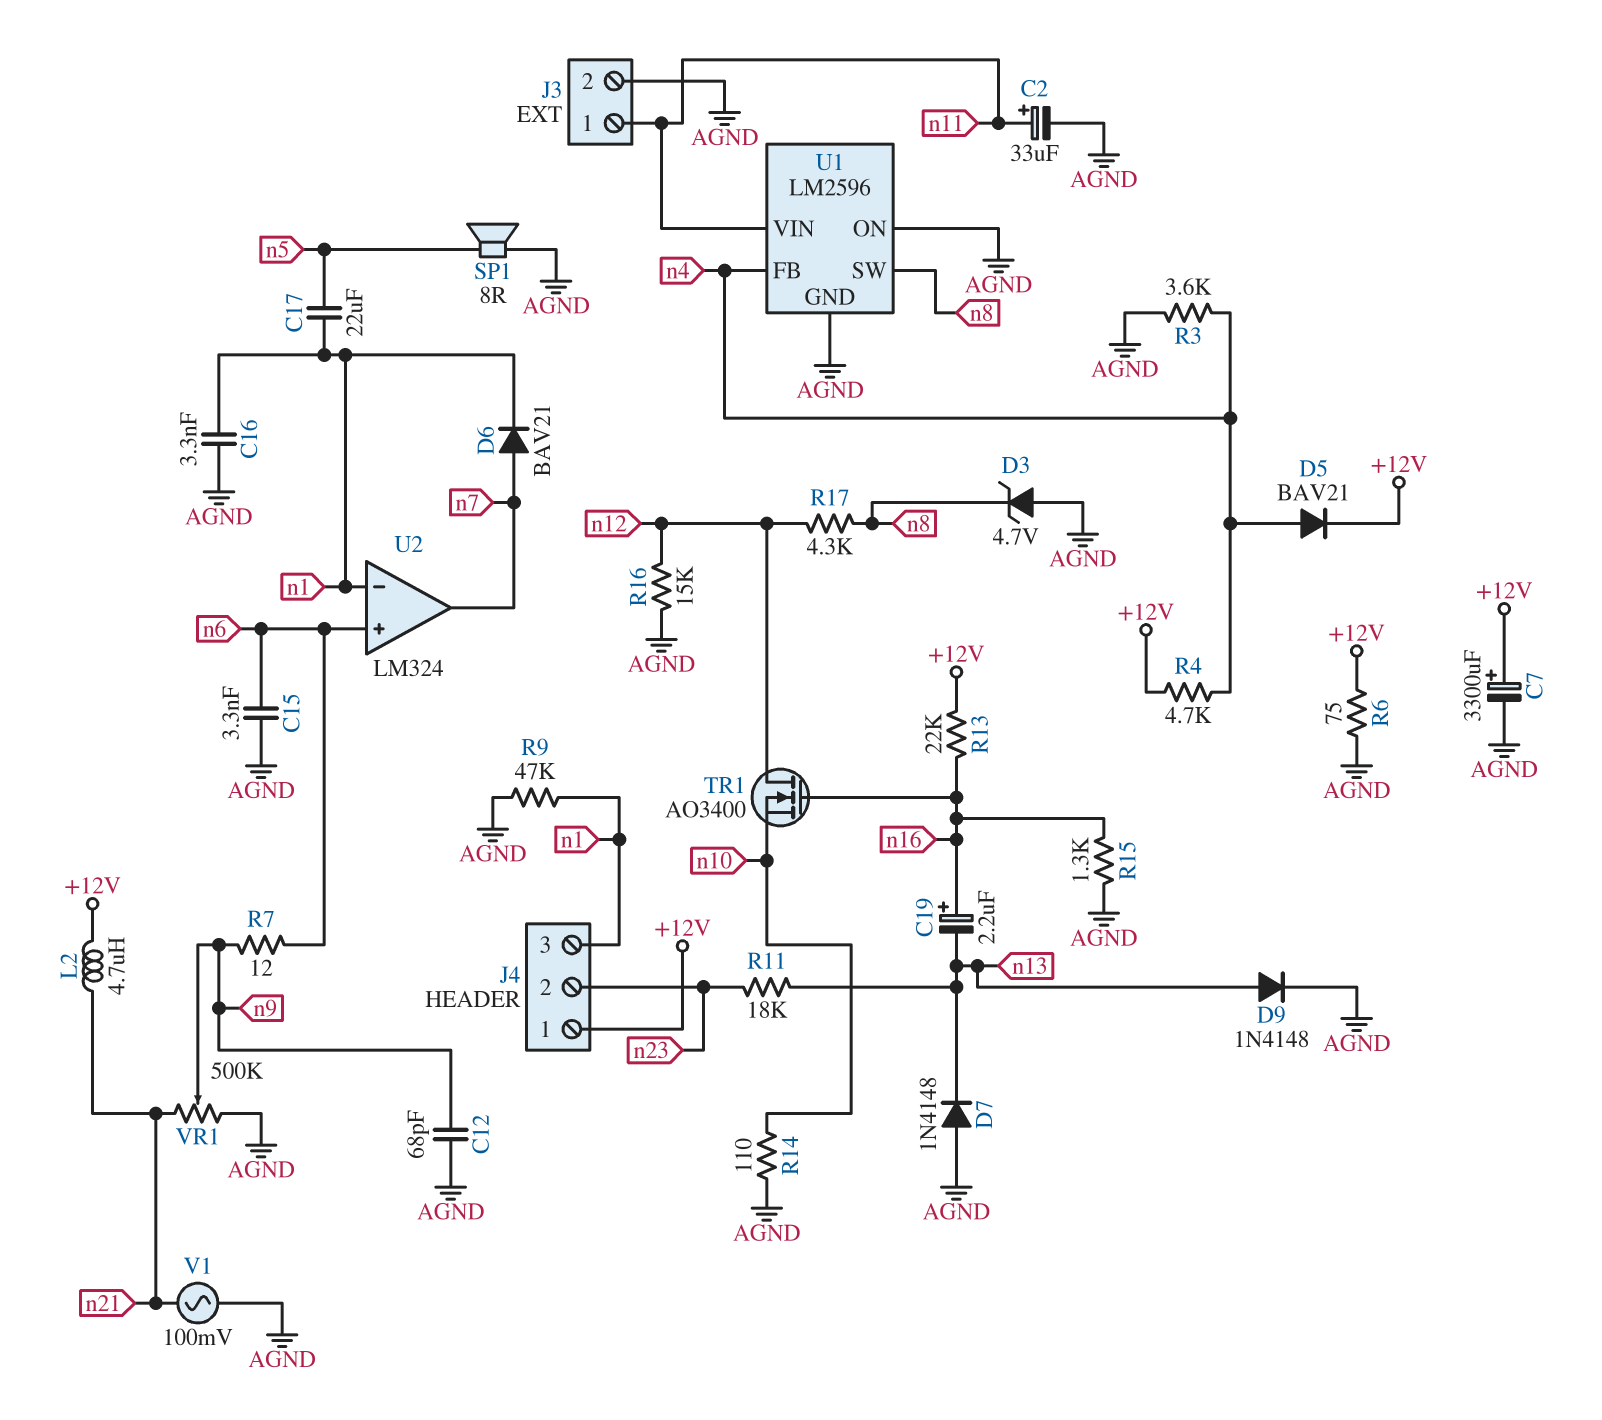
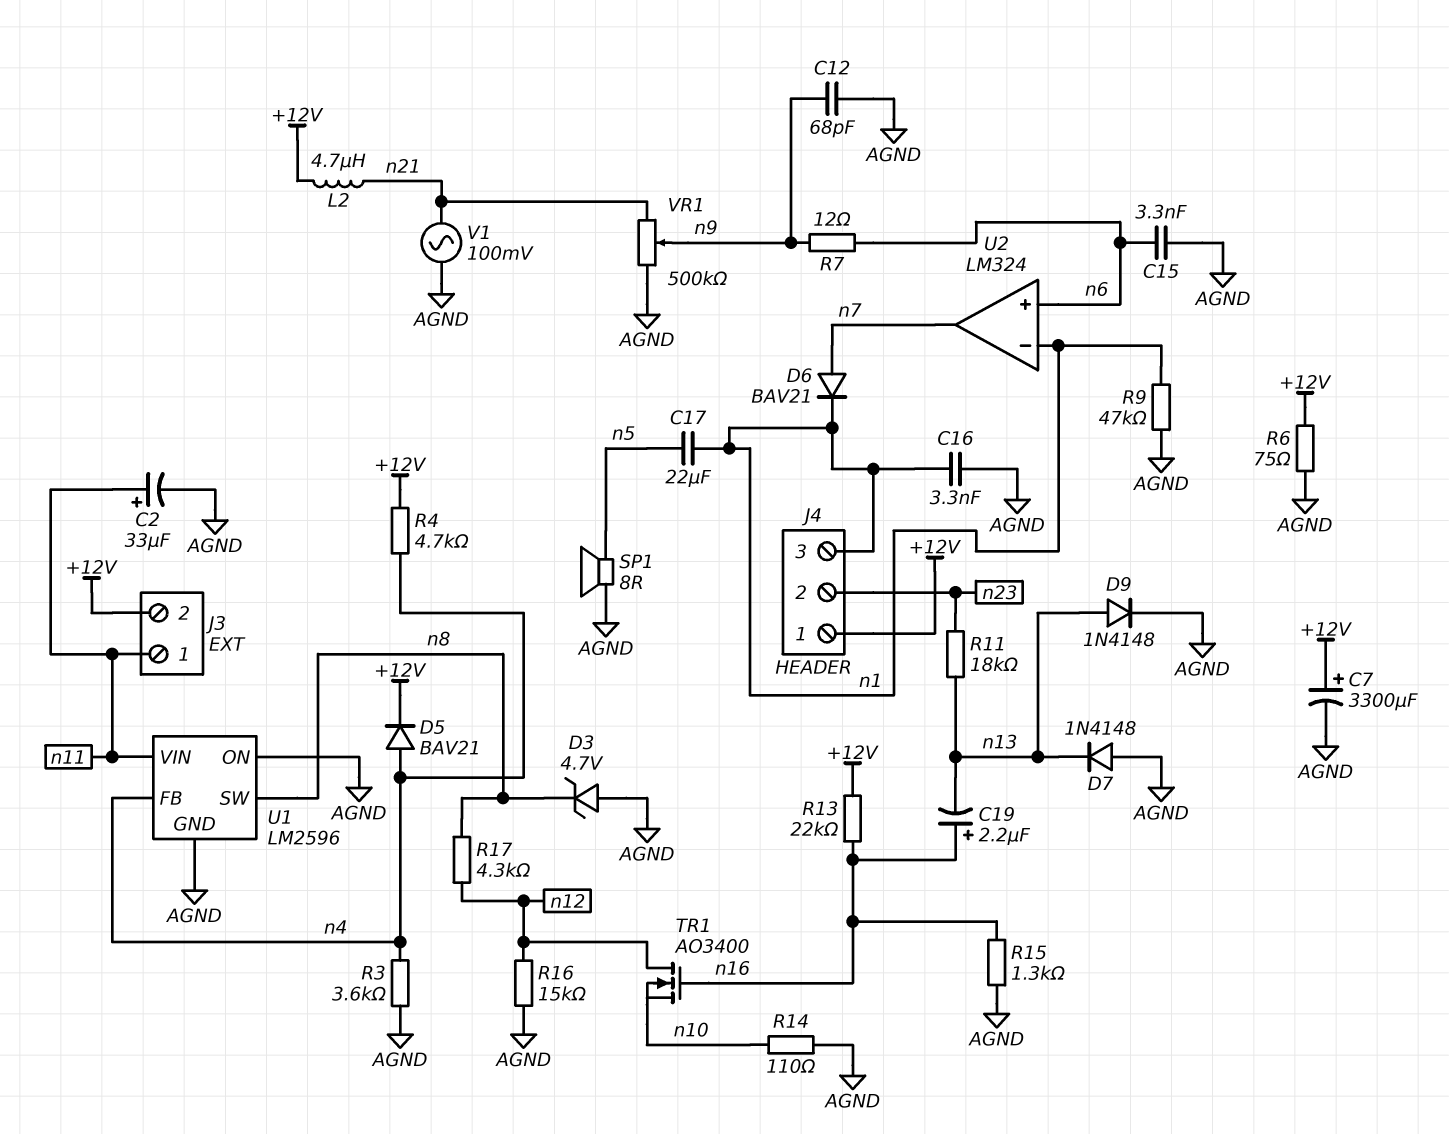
J3 pin 2: AGND -> +12V

